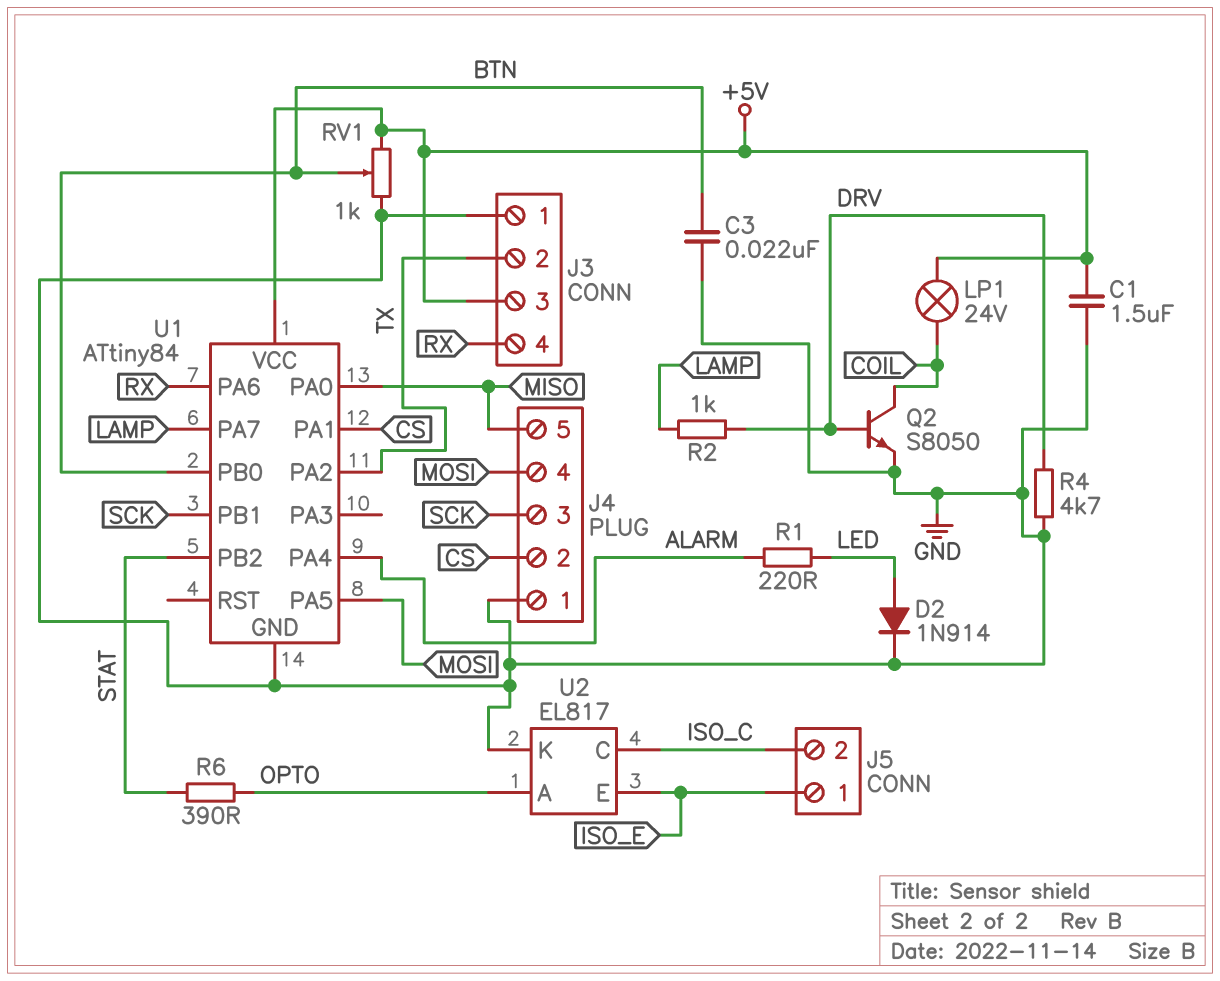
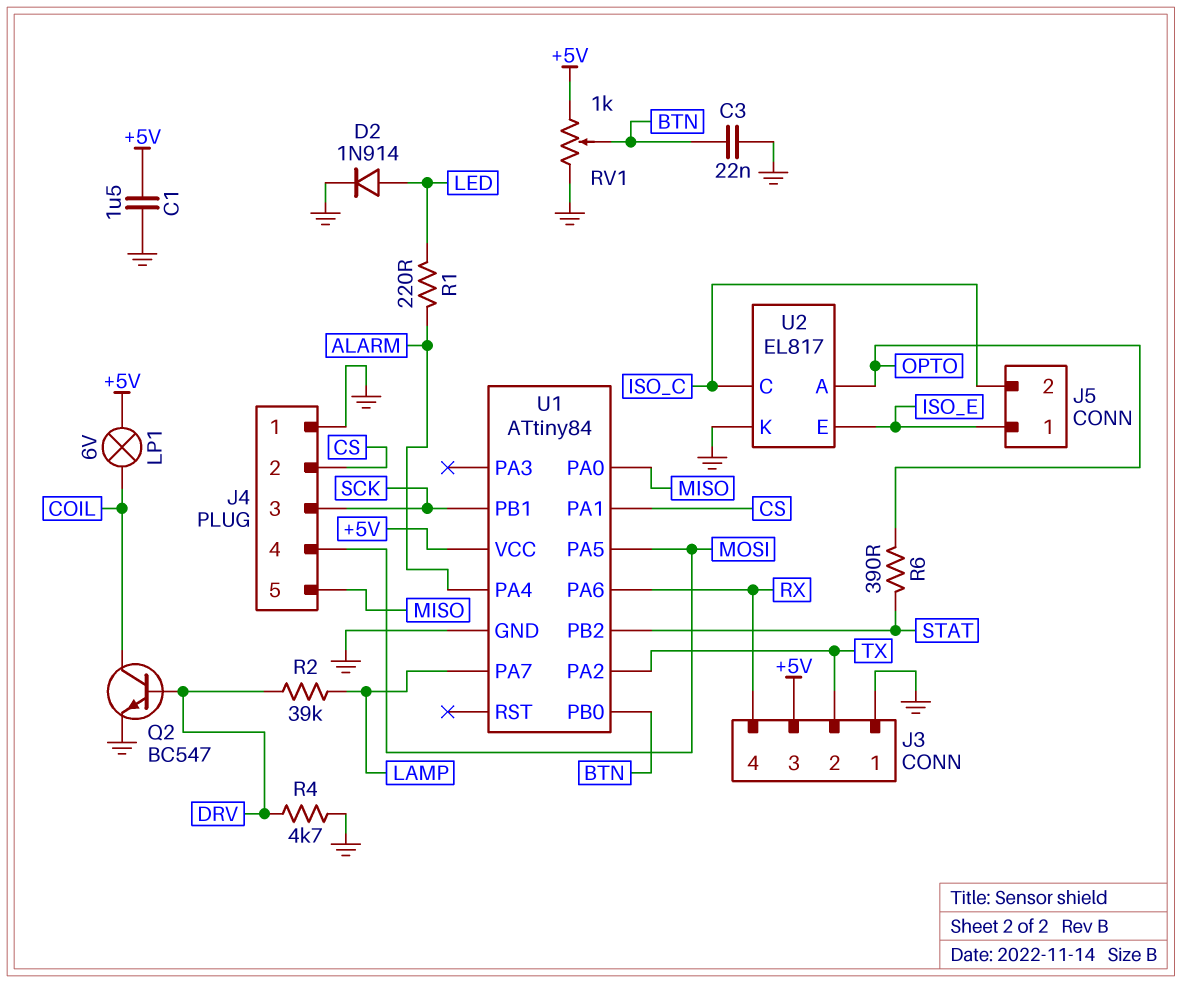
LP1: lamp 24V (+5V, COIL) -> lamp 6V (+5V, COIL)
Q2: NPN S8050 (B DRV, C COIL, E GND) -> NPN BC547 (B DRV, C COIL, E GND)
R2: 1k (DRV, LAMP) -> 39k (DRV, LAMP)

